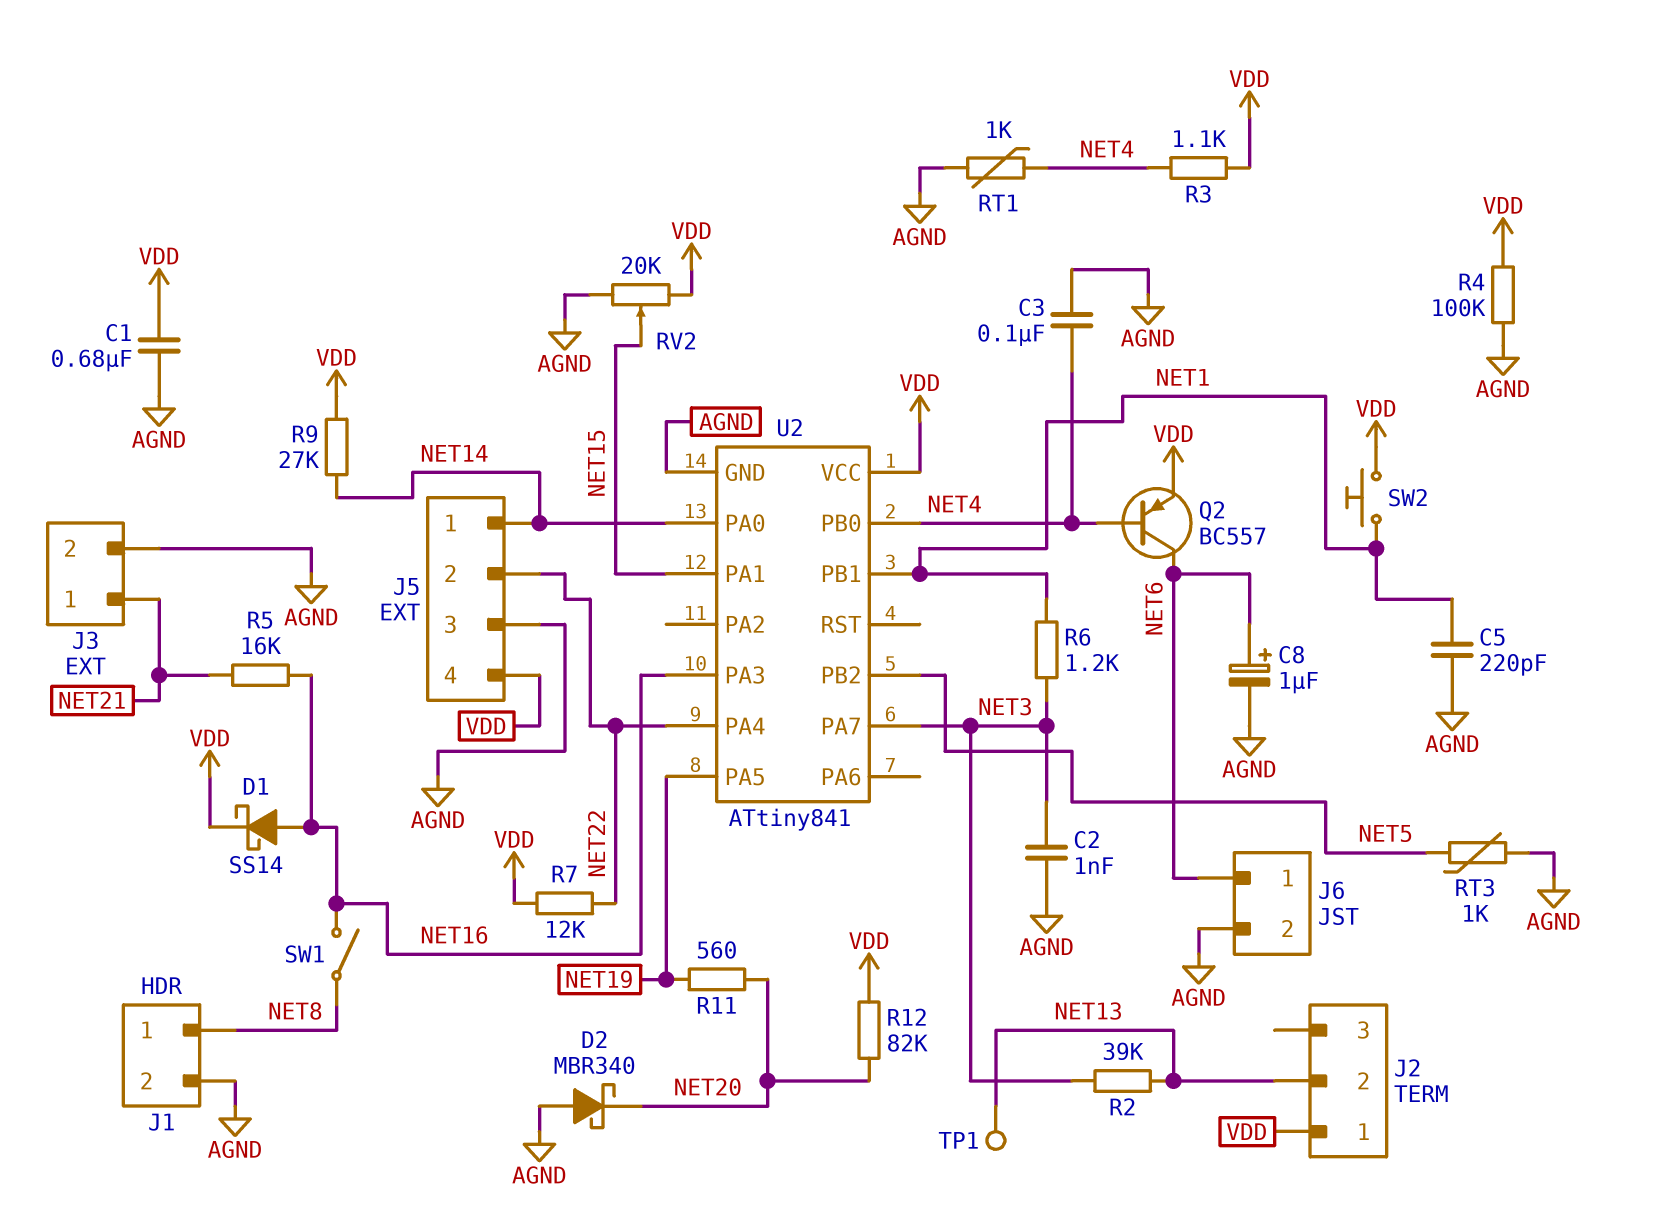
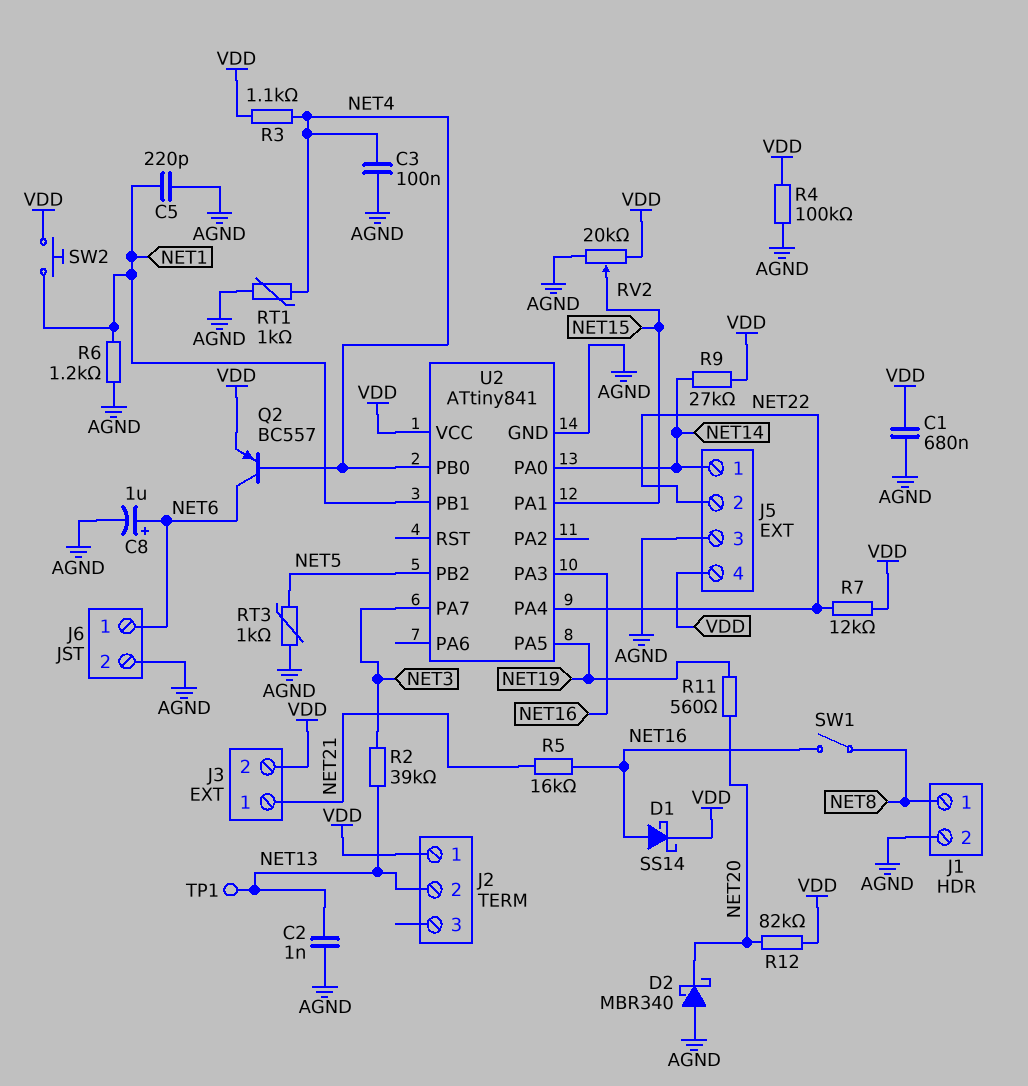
C2: 1nF (AGND, NET3) -> 1nF (AGND, NET13)
J3 pin 2: AGND -> VDD
R6: 1.2k (NET1, NET3) -> 1.2k (AGND, NET1)

